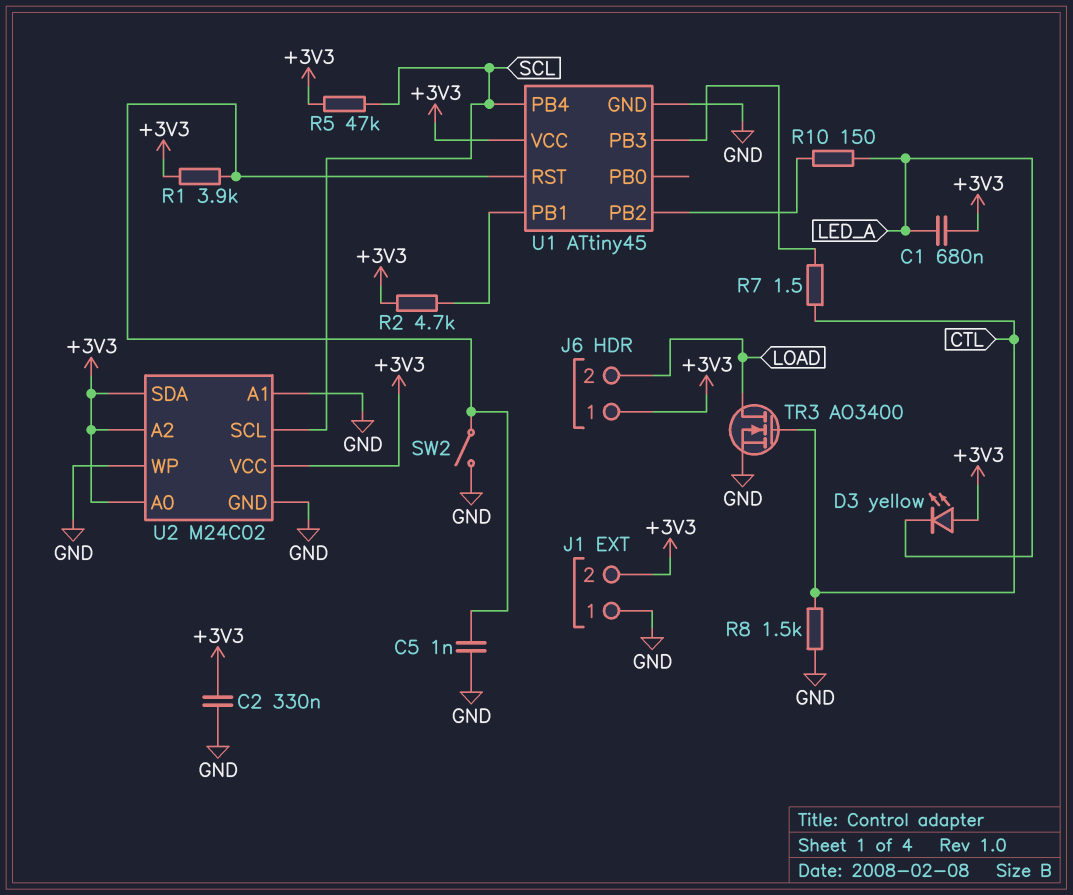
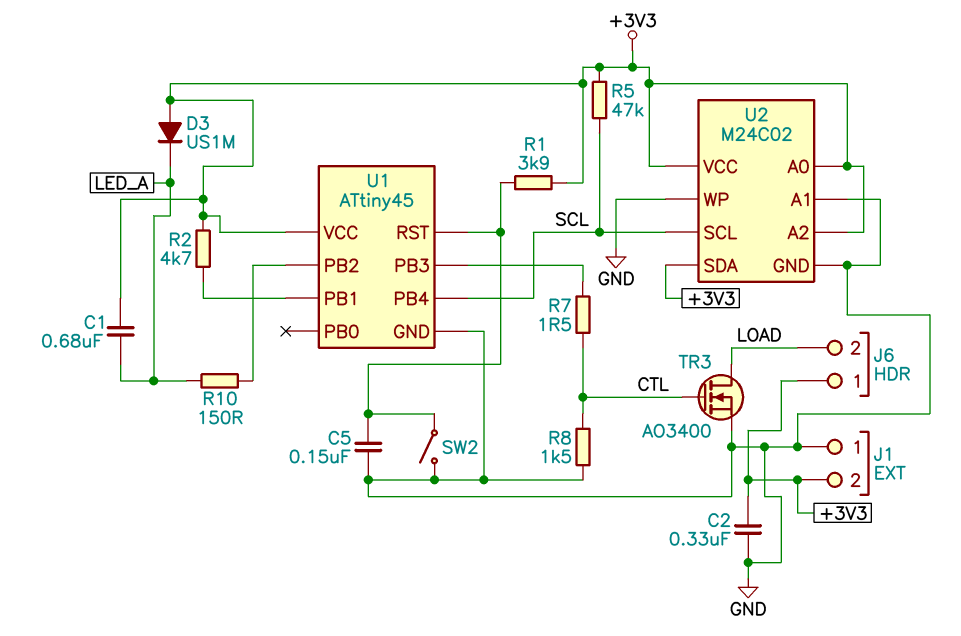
C5: 1nF (GND, U1/RST) -> 150nF (GND, U1/RST)
D3: LED yellow (A +3V3, K LED_A) -> diode US1M (A +3V3, K LED_A)

